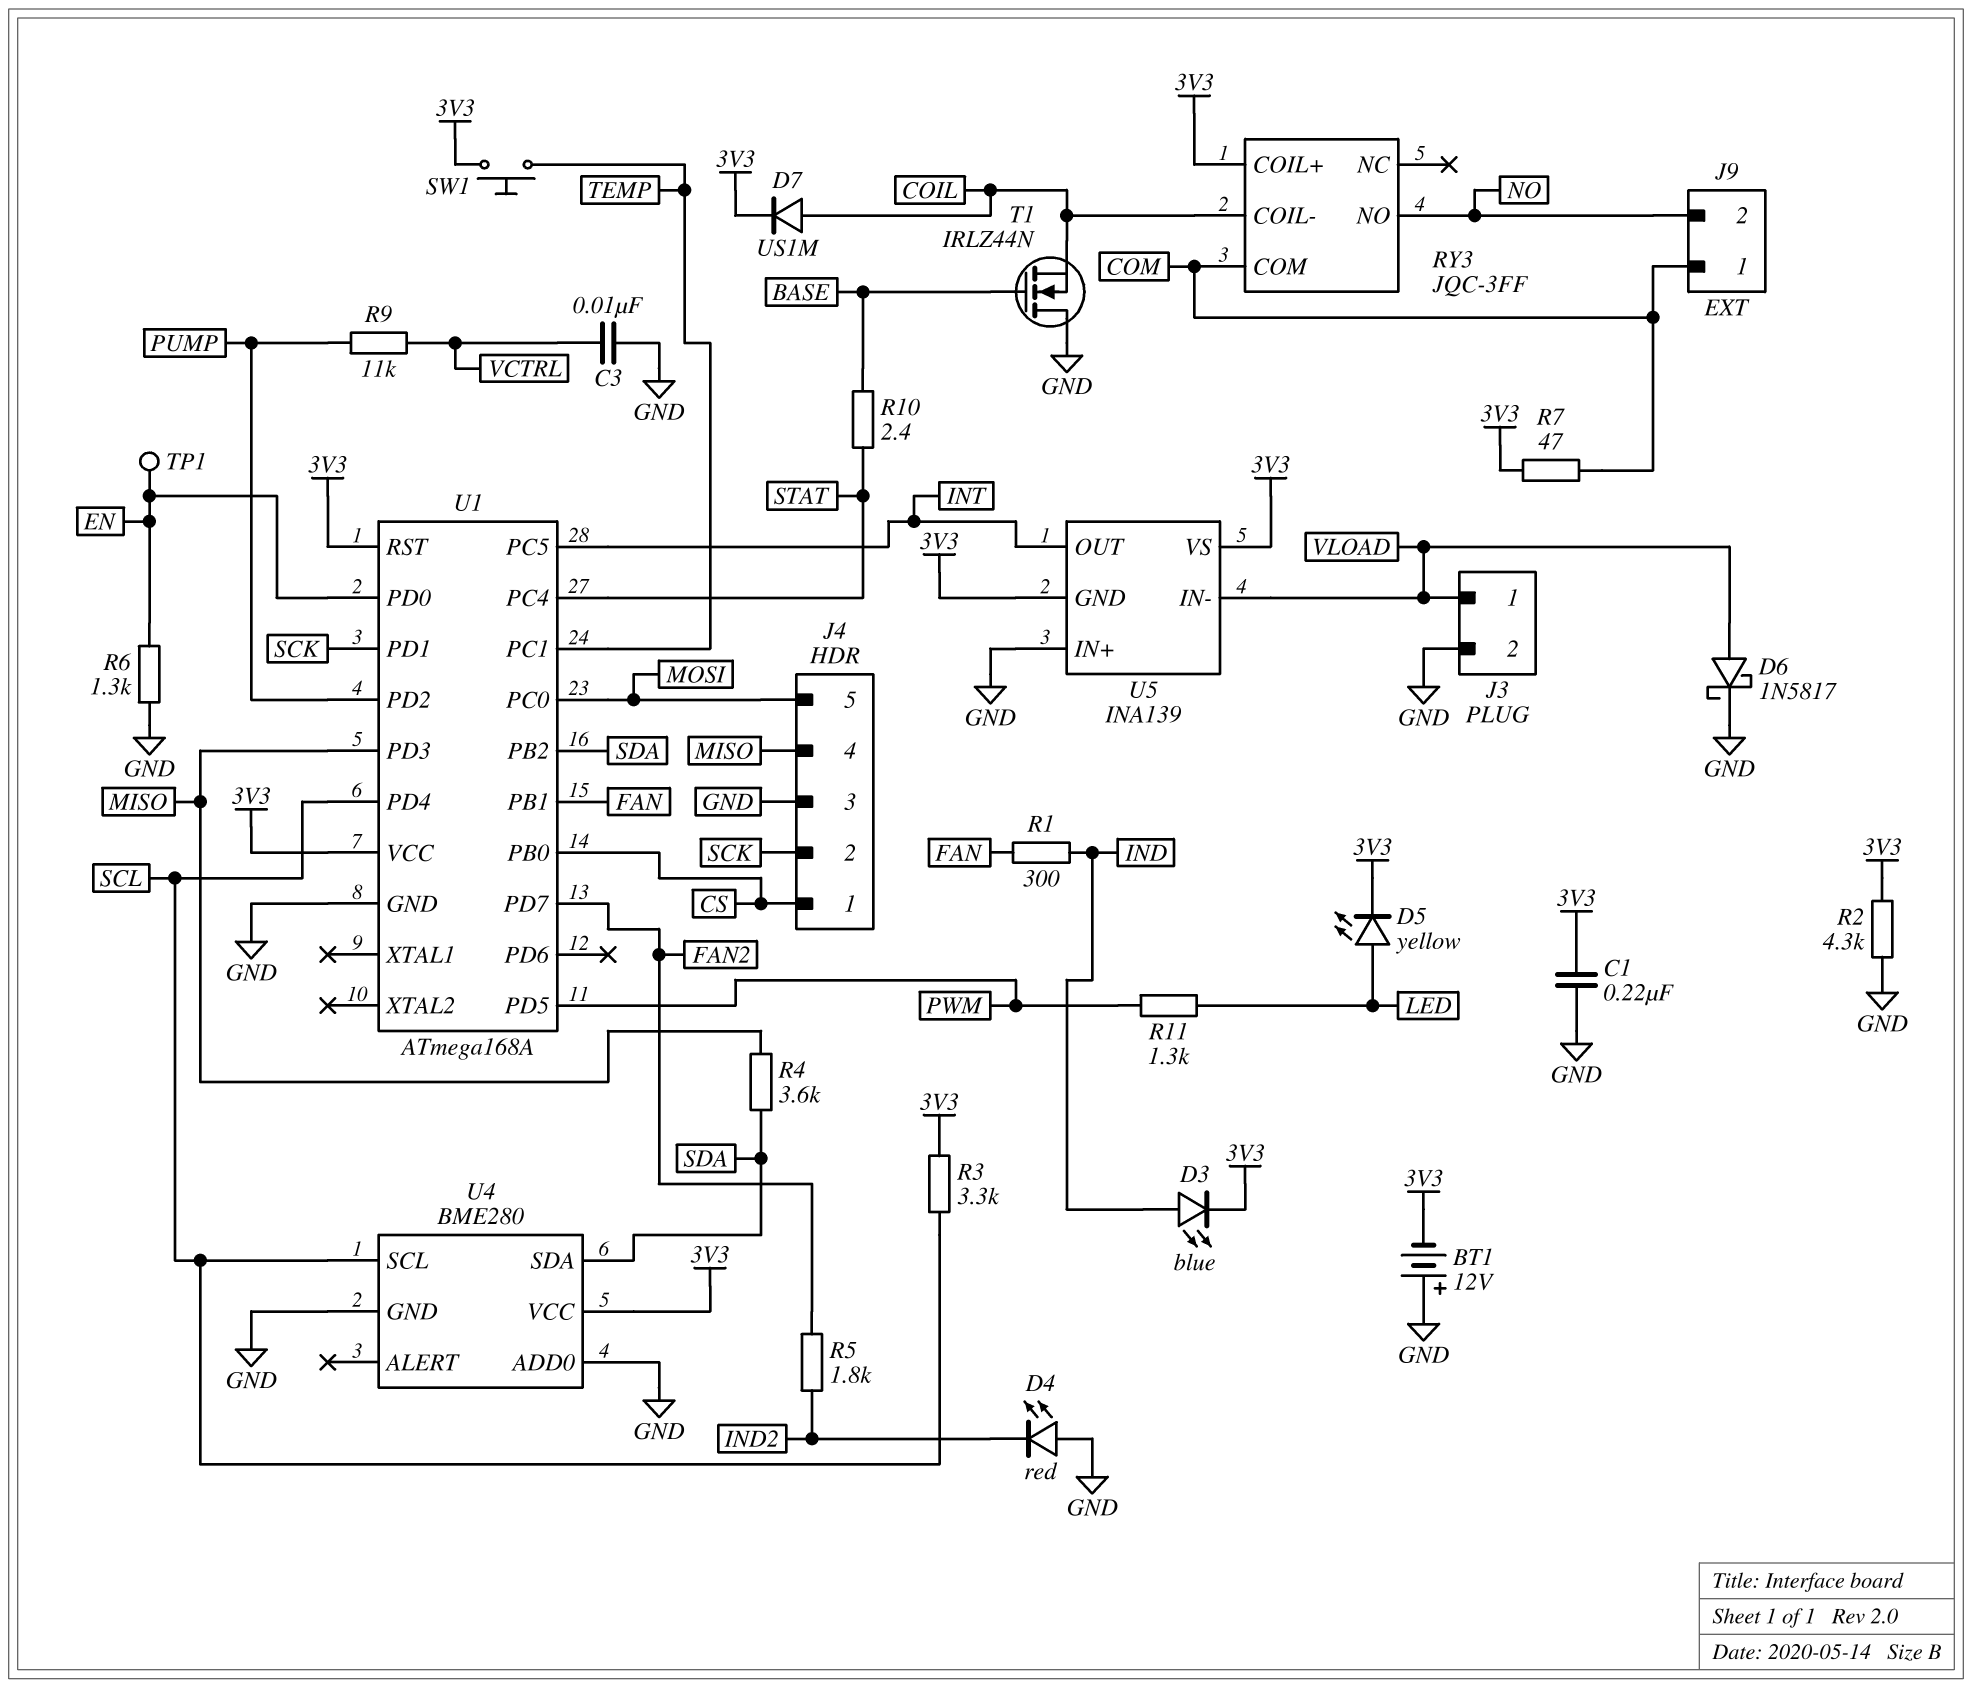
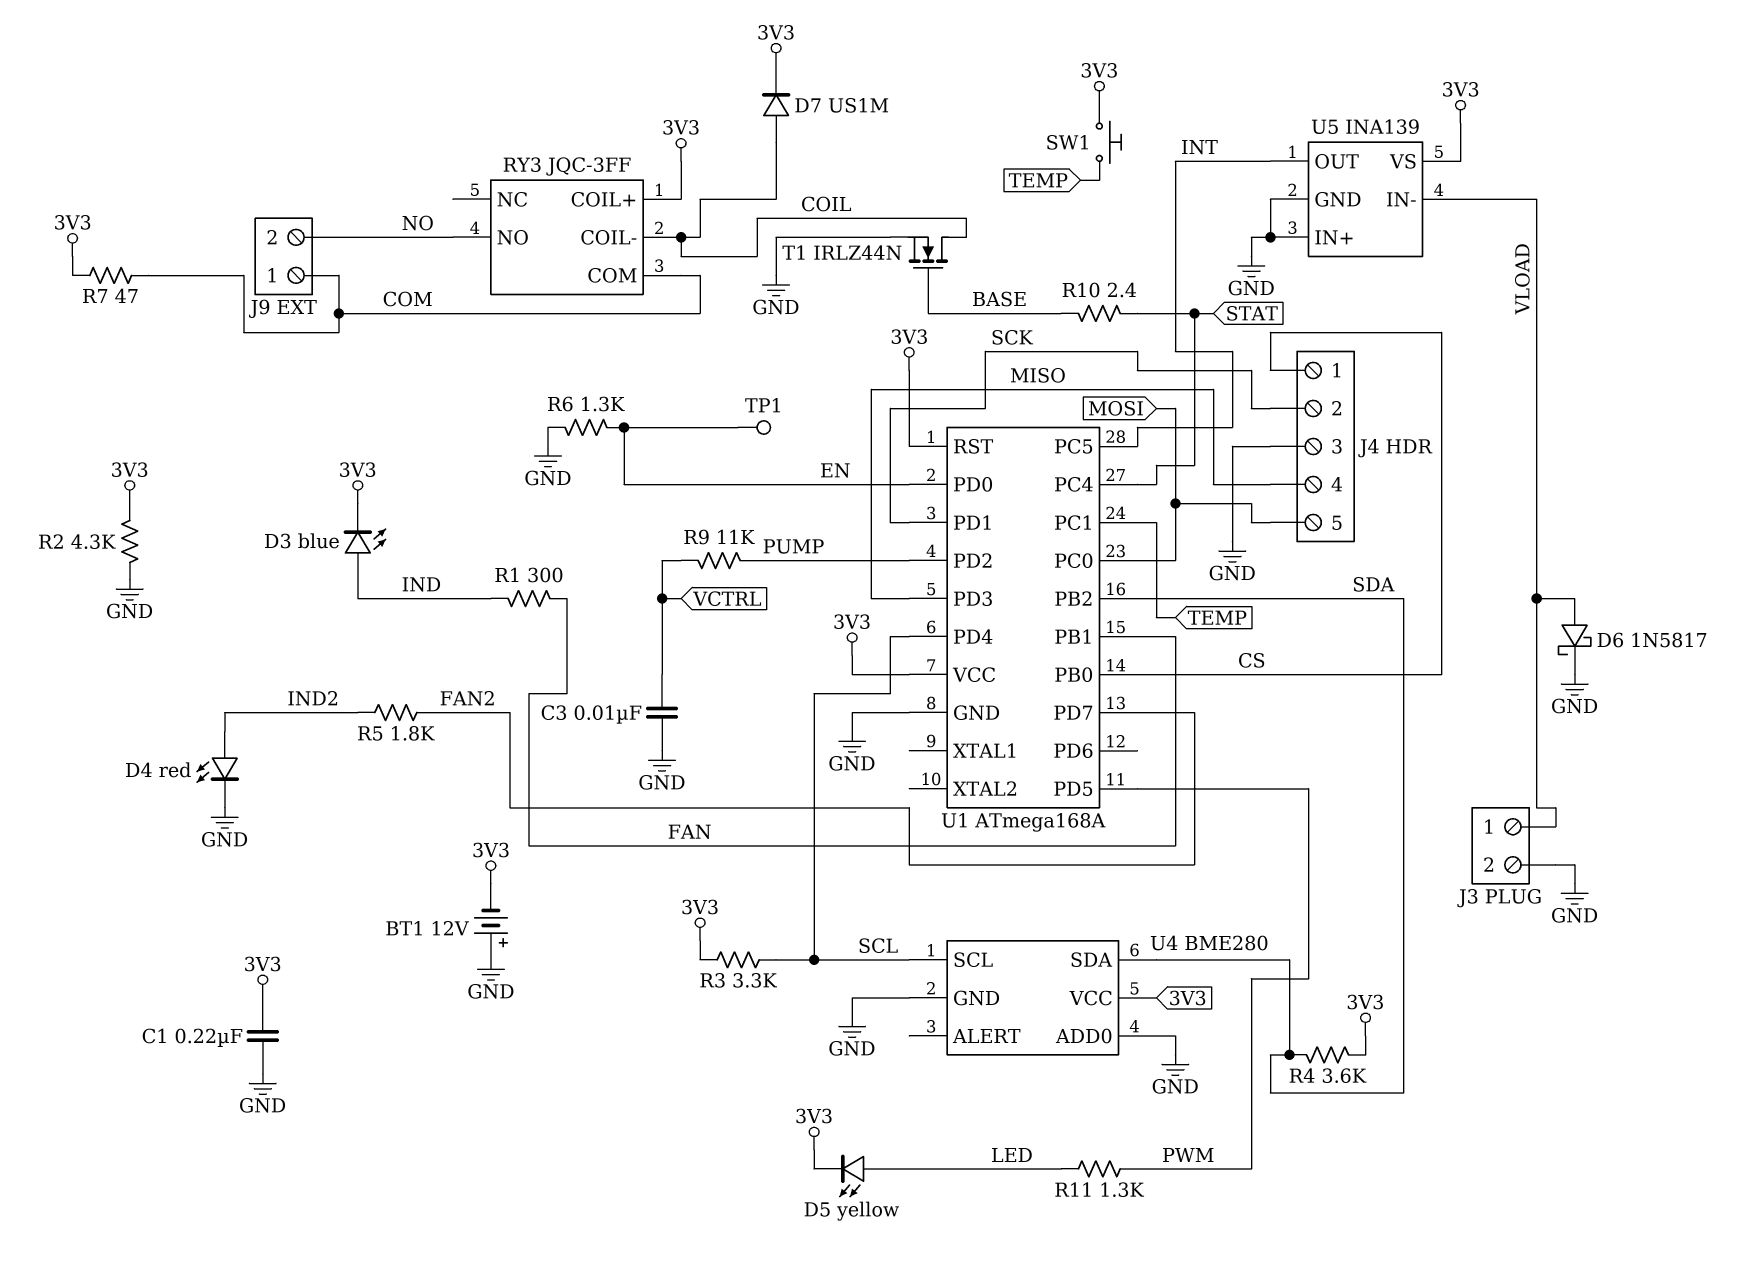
D4: LED red (A GND, K IND2) -> LED red (A IND2, K GND)
R4: 3.6k (MISO, SDA) -> 3.6k (3V3, SDA)
T1: NMOS IRLZ44N (G BASE, D GND, S COIL) -> NMOS IRLZ44N (G BASE, D COIL, S GND)
U5 pin GND: 3V3 -> GND

